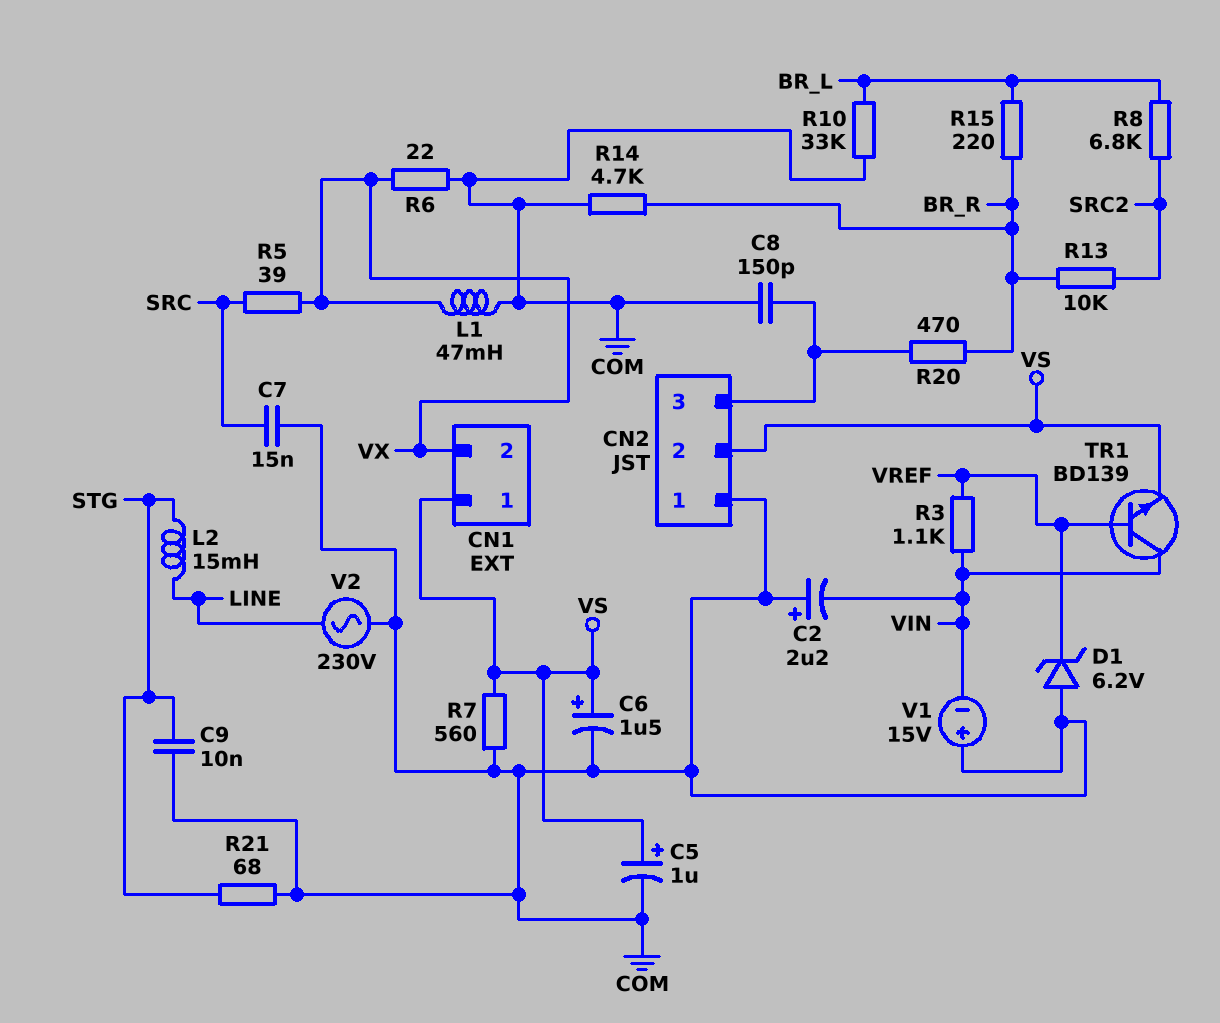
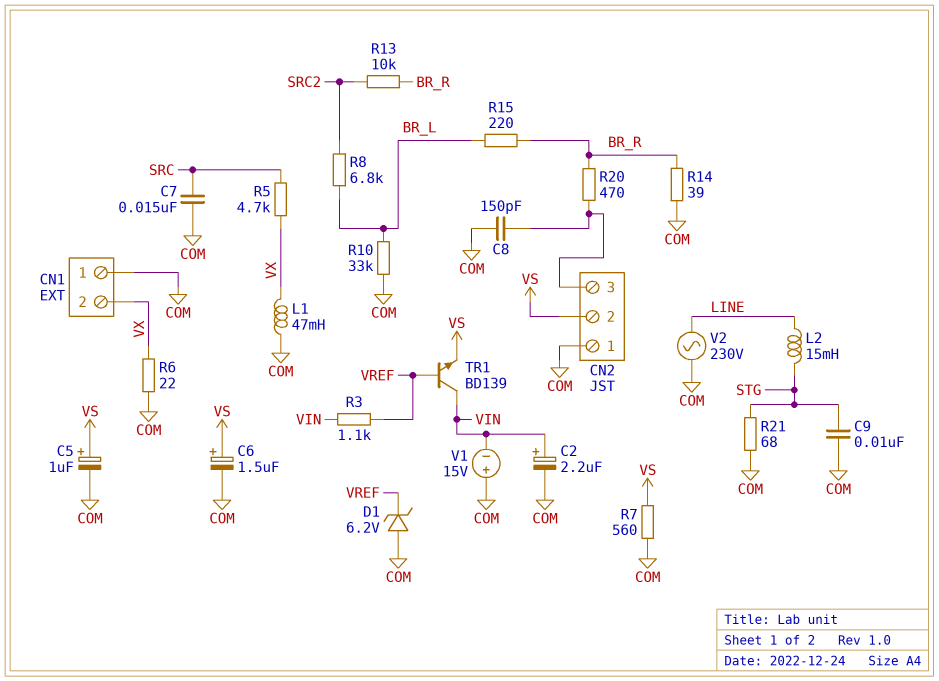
C2: 2.2uF (plus COM, minus VIN) -> 2.2uF (plus VIN, minus COM)
CN1 pin 1: VS -> COM
R5: 39 (SRC, VX) -> 4.7k (SRC, VX)
R14: 4.7k (BR_R, COM) -> 39 (BR_R, COM)

